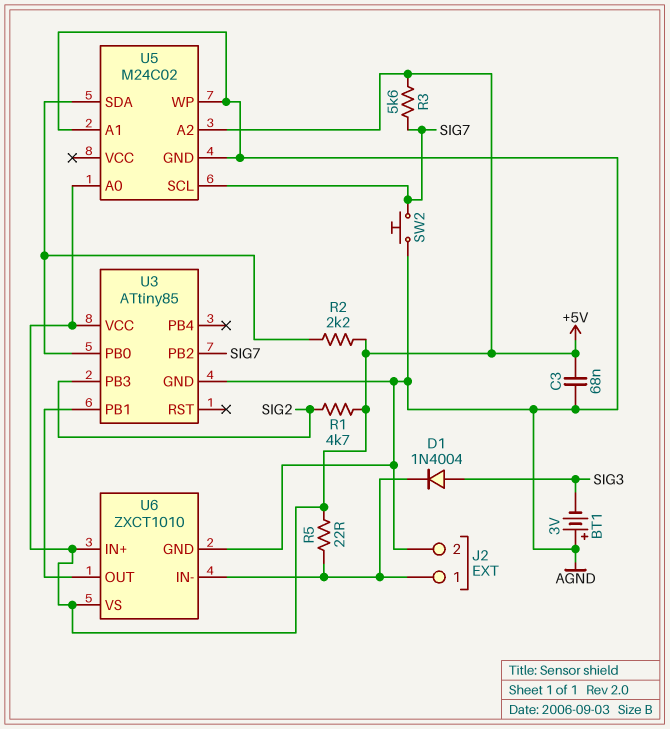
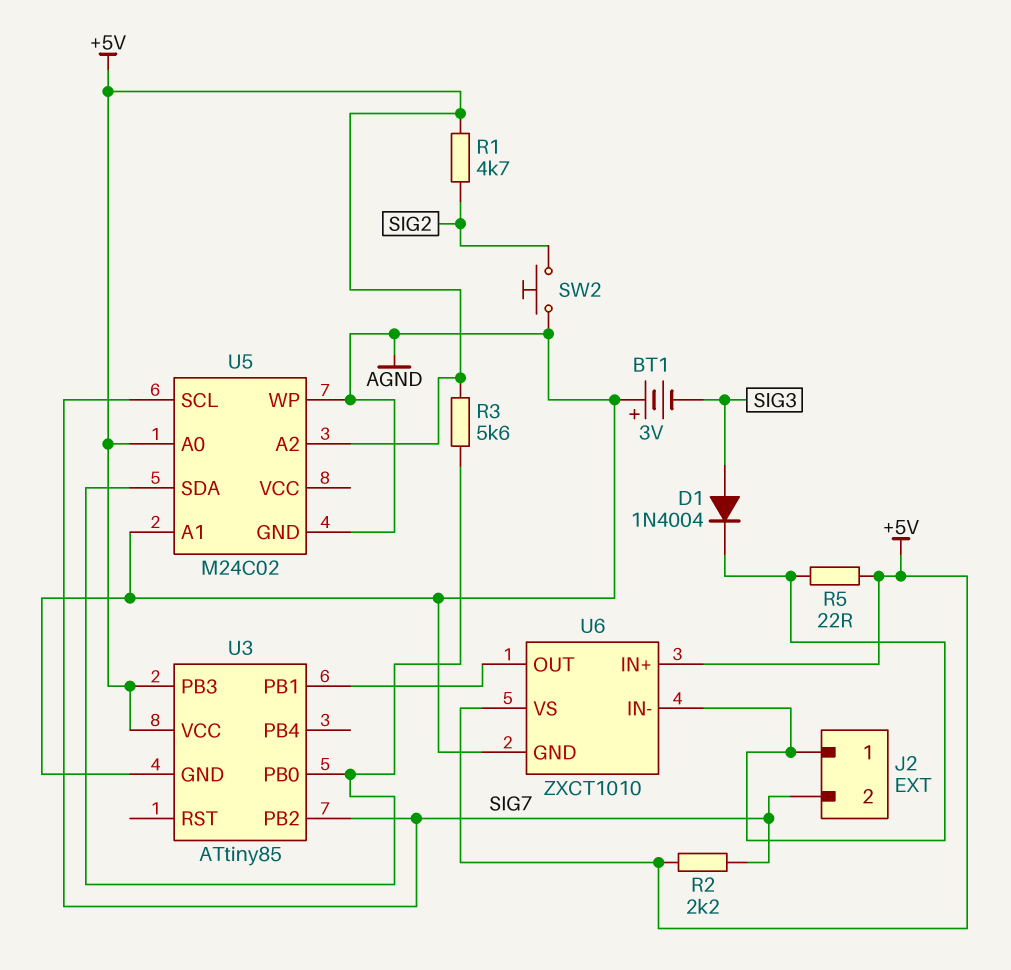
C3: 68nF (+5V, AGND) -> none
J2 pin 2: AGND -> SIG7
R2: 2.2k (+5V, U3/PB0) -> 2.2k (+5V, SIG7)
R3: 5.6k (+5V, SIG7) -> 5.6k (+5V, U3/PB0)
SW2: button (AGND, SIG7) -> button (AGND, SIG2)
U3 pin PB3: SIG2 -> +5V

